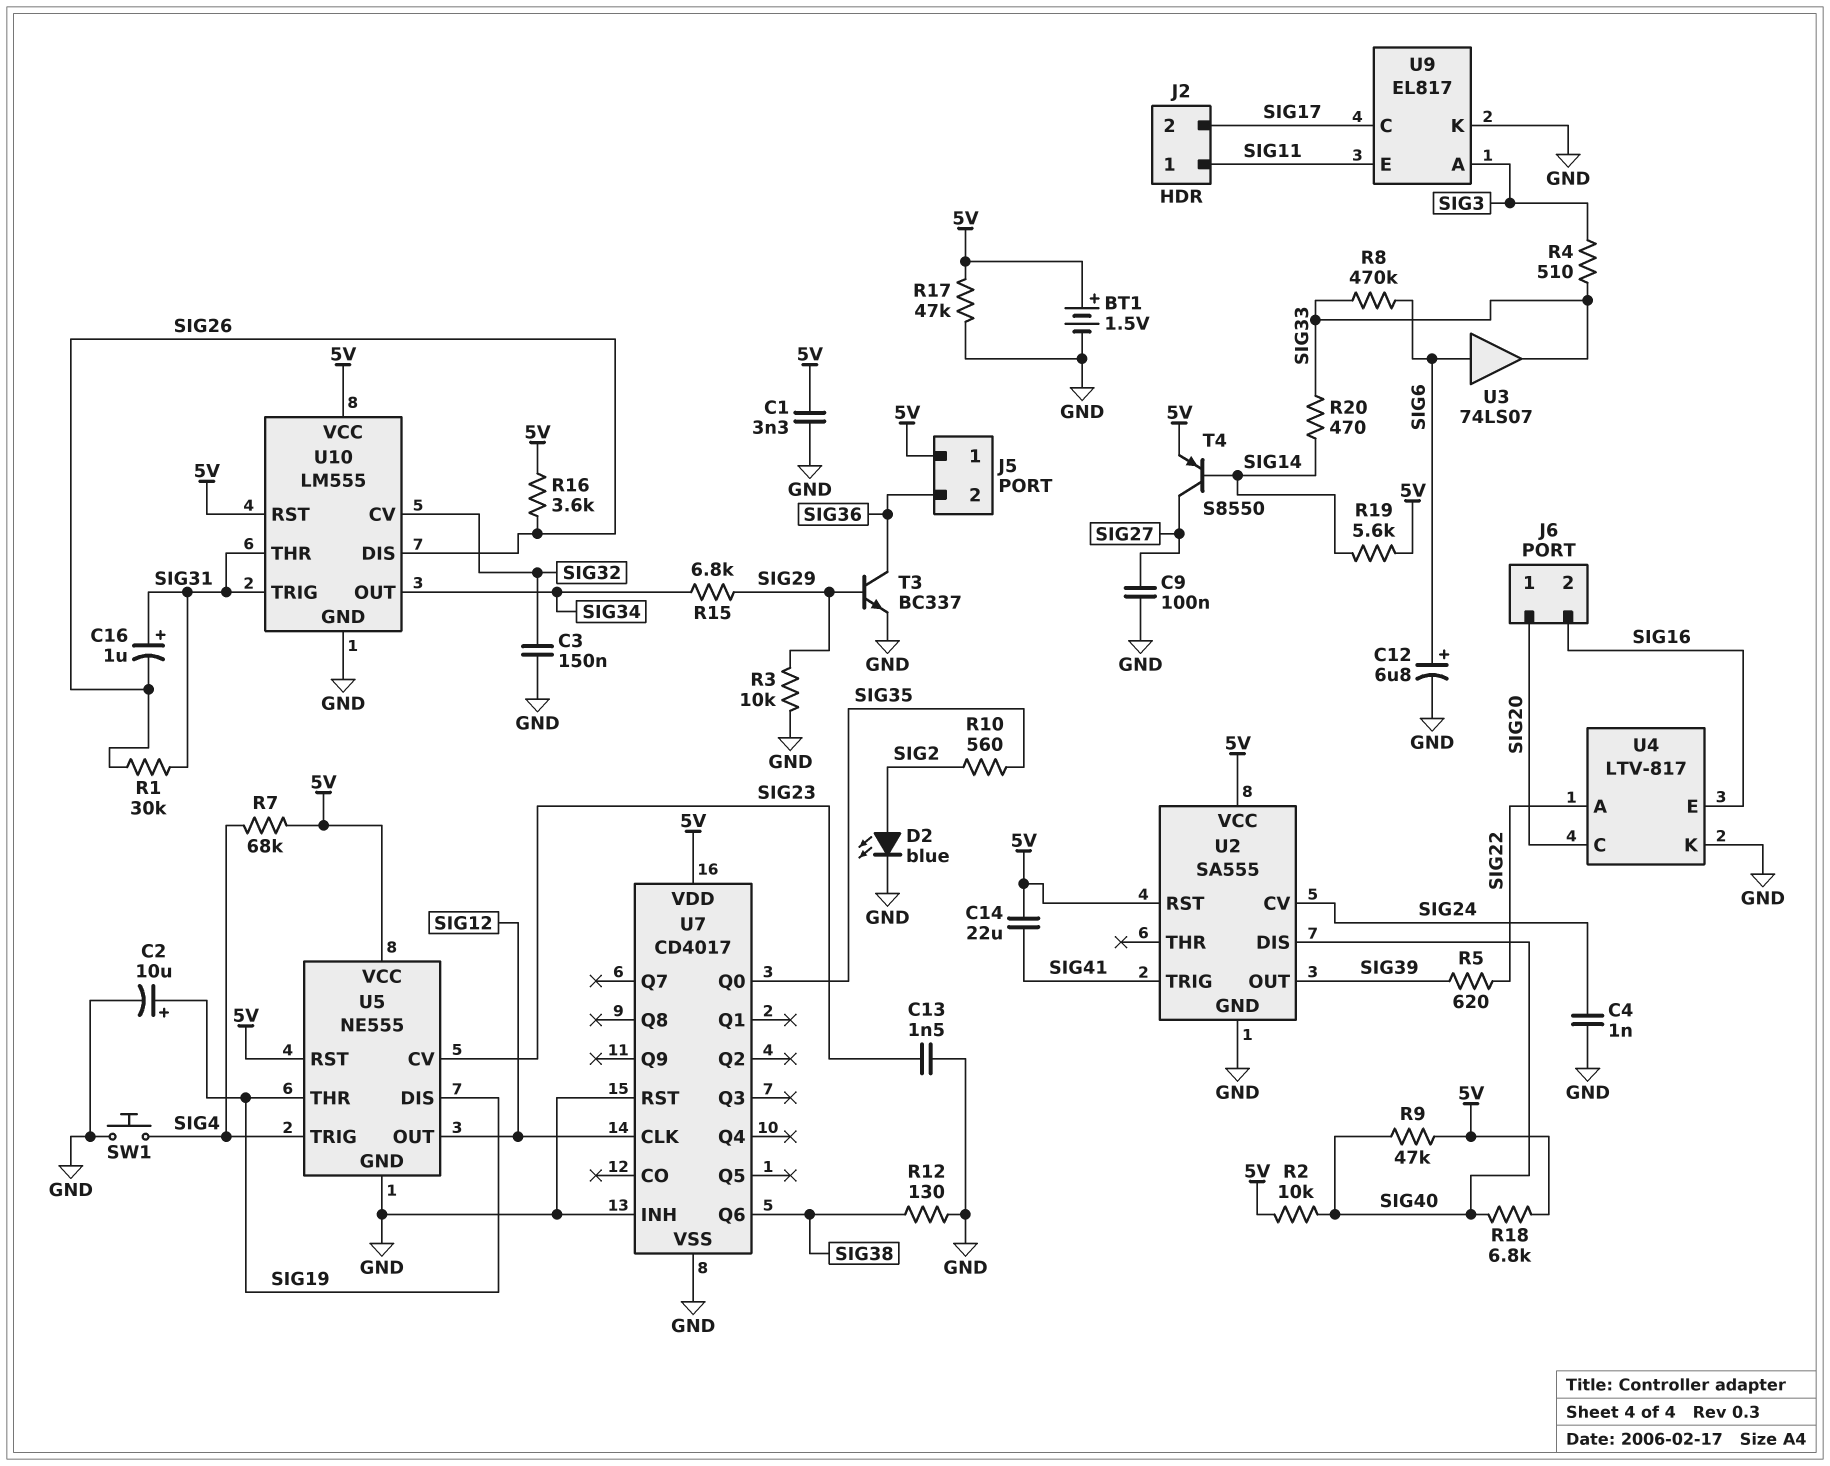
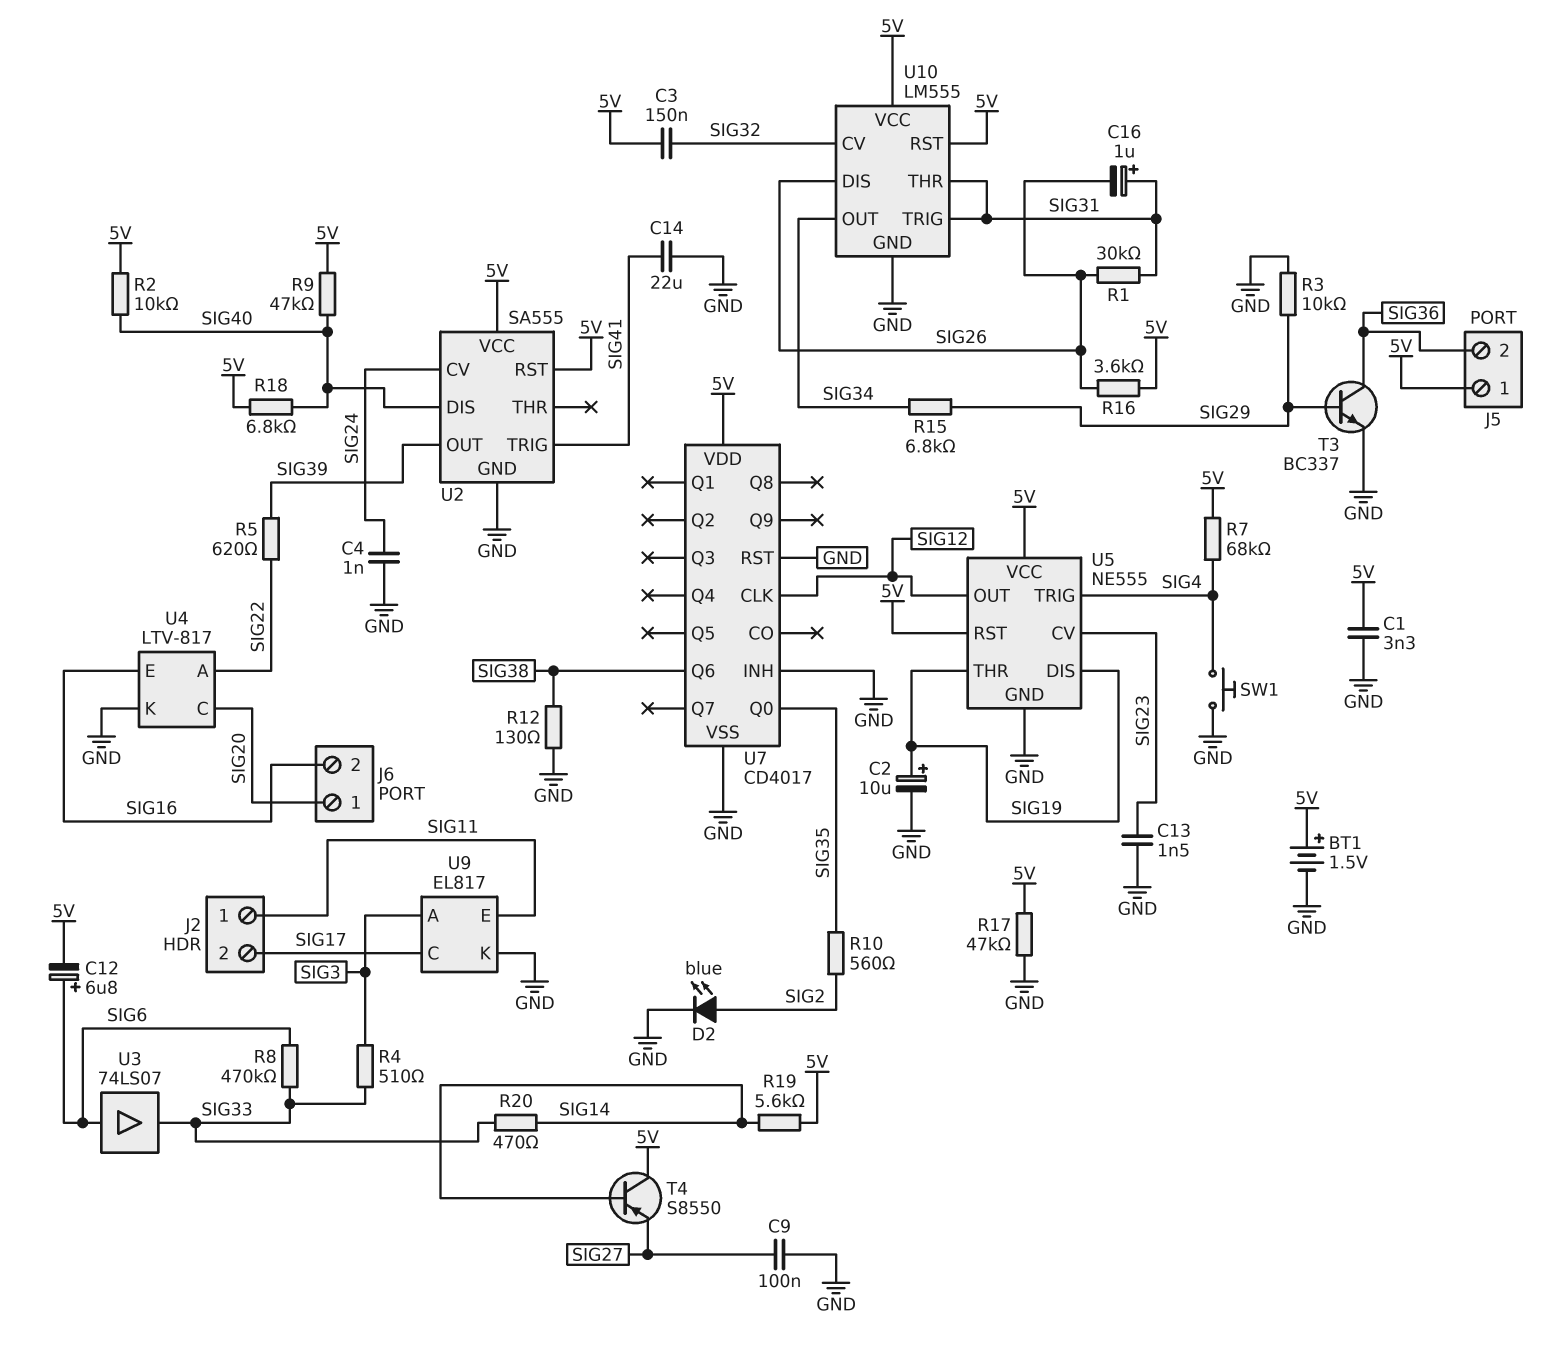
C3: 150nF (GND, SIG32) -> 150nF (5V, SIG32)
C12: 6.8uF (plus SIG6, minus GND) -> 6.8uF (plus SIG6, minus 5V)
C14: 22uF (5V, SIG41) -> 22uF (GND, SIG41)
T4: PNP S8550 (B SIG14, C SIG27, E 5V) -> PNP S8550 (B SIG14, C 5V, E SIG27)

